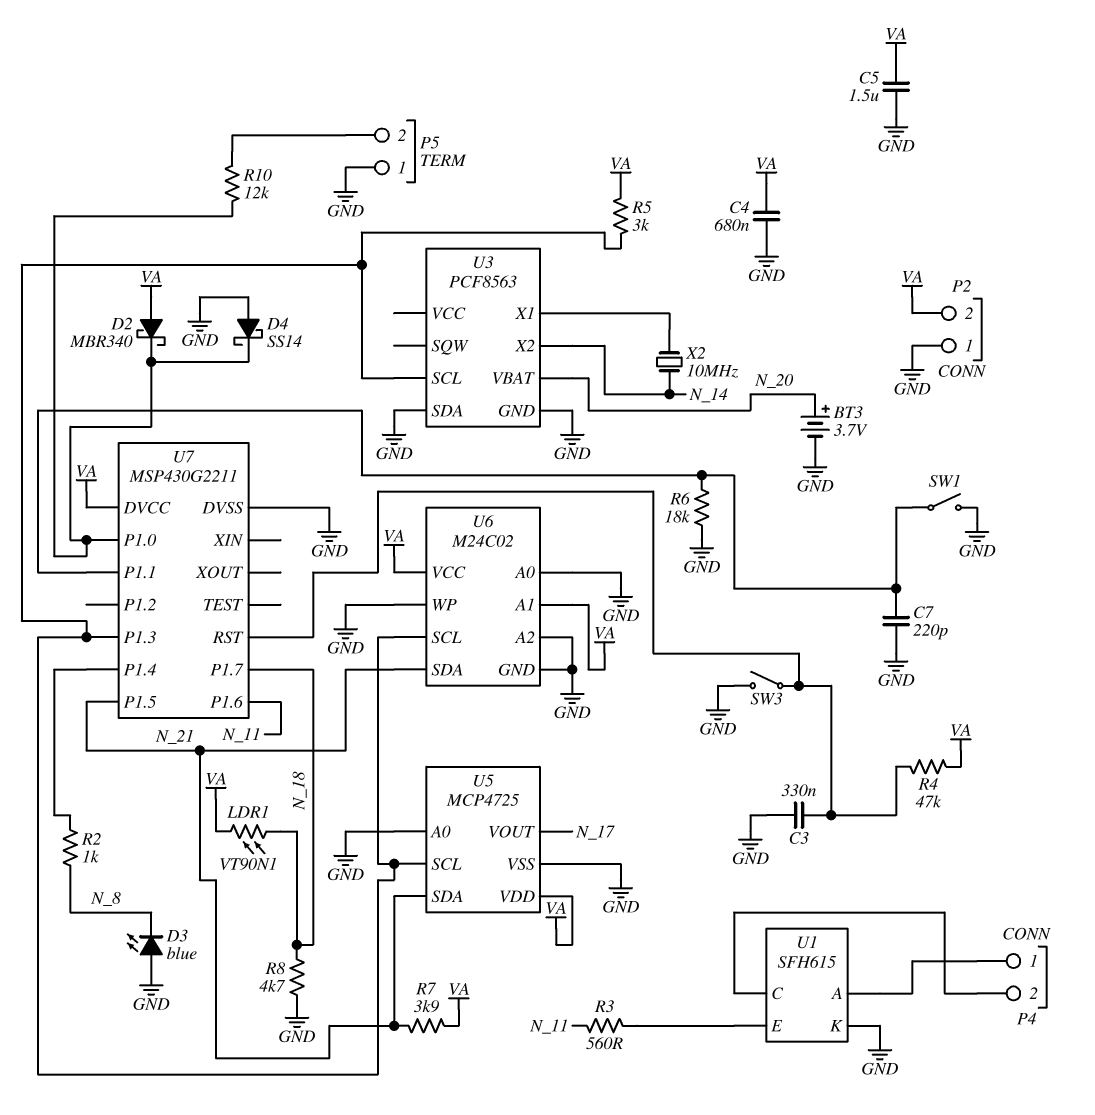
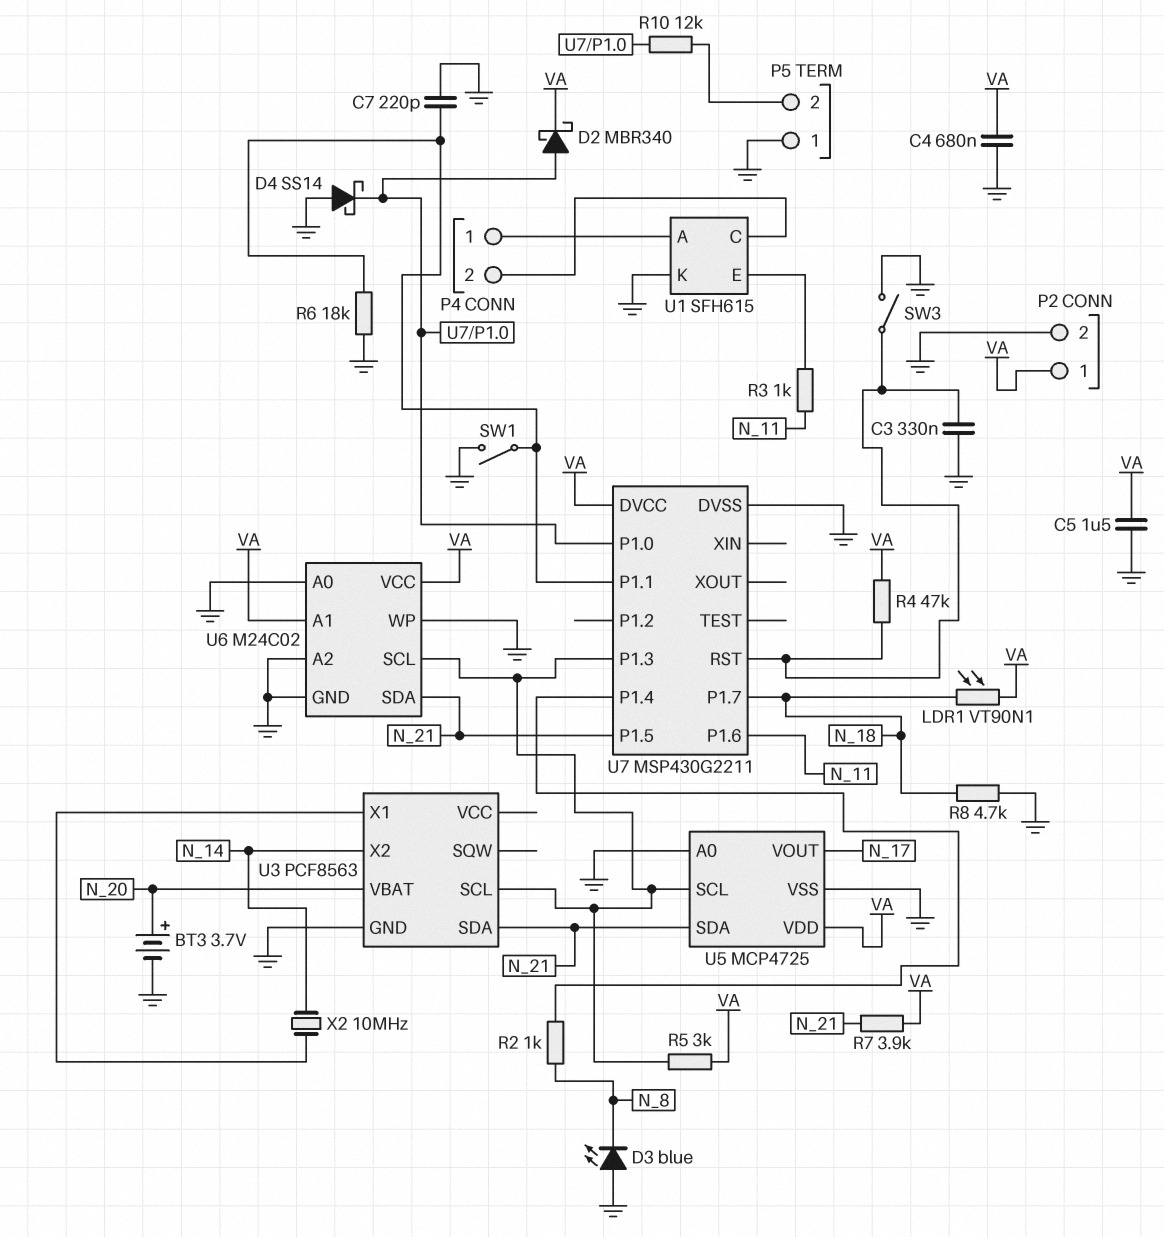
D2: schottky MBR340 (A VA, K U7/P1.0) -> schottky MBR340 (A U7/P1.0, K VA)
P2 pin 1: GND -> VA
P2 pin 2: VA -> GND
R3: 560 (N_11, U1/E) -> 1k (N_11, U1/E)
U3 pin SDA: GND -> N_21

